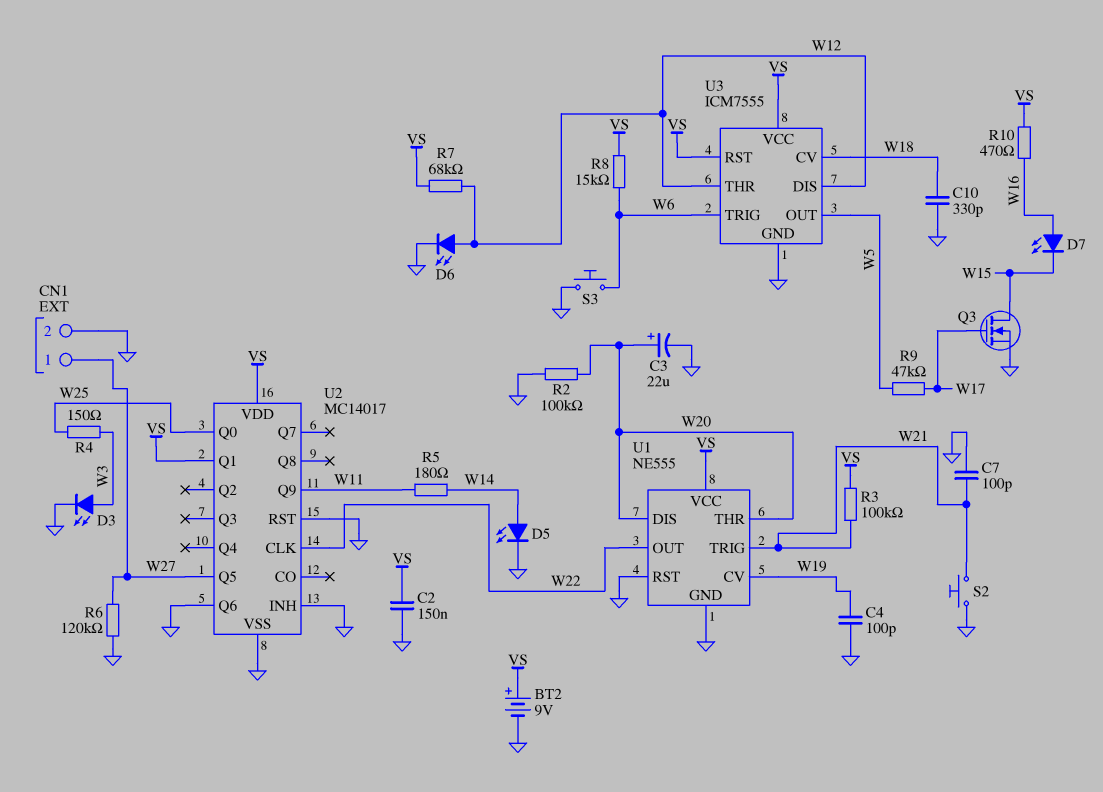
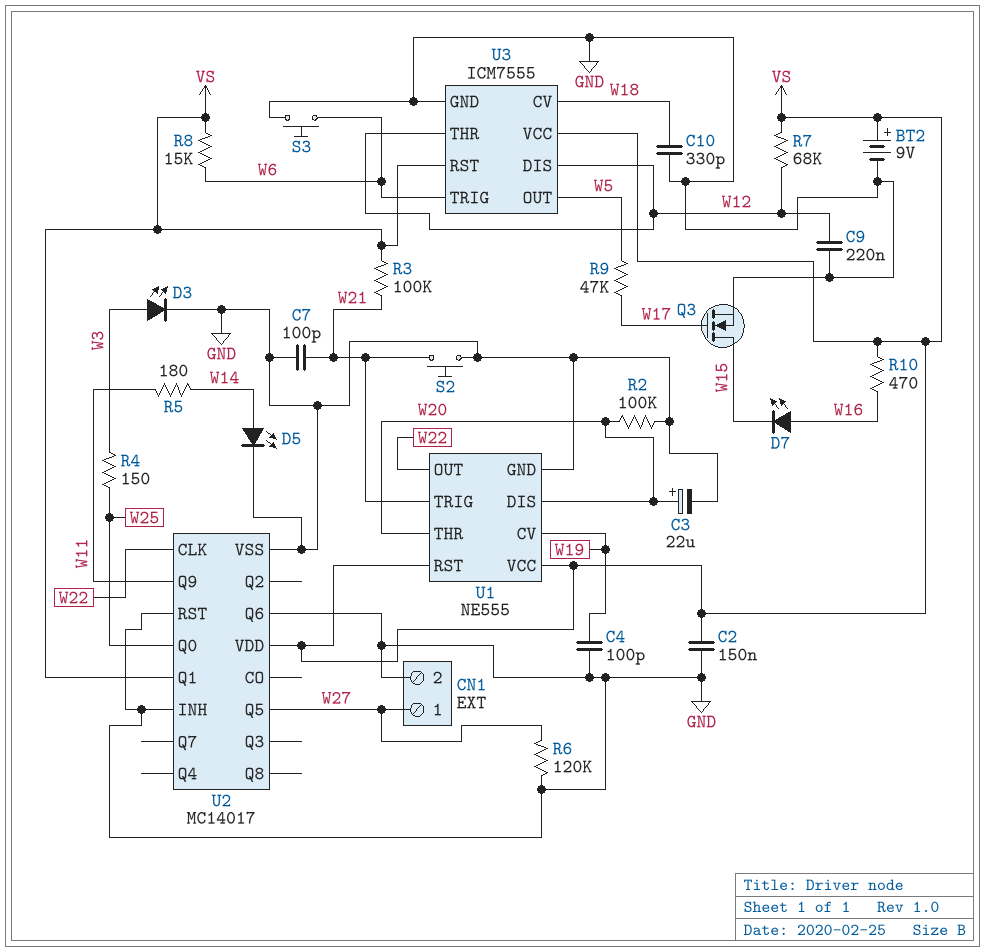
C9: none -> 220nF (GND, W12)
D6: LED (A W12, K GND) -> none
U1 pin RST: GND -> VS

